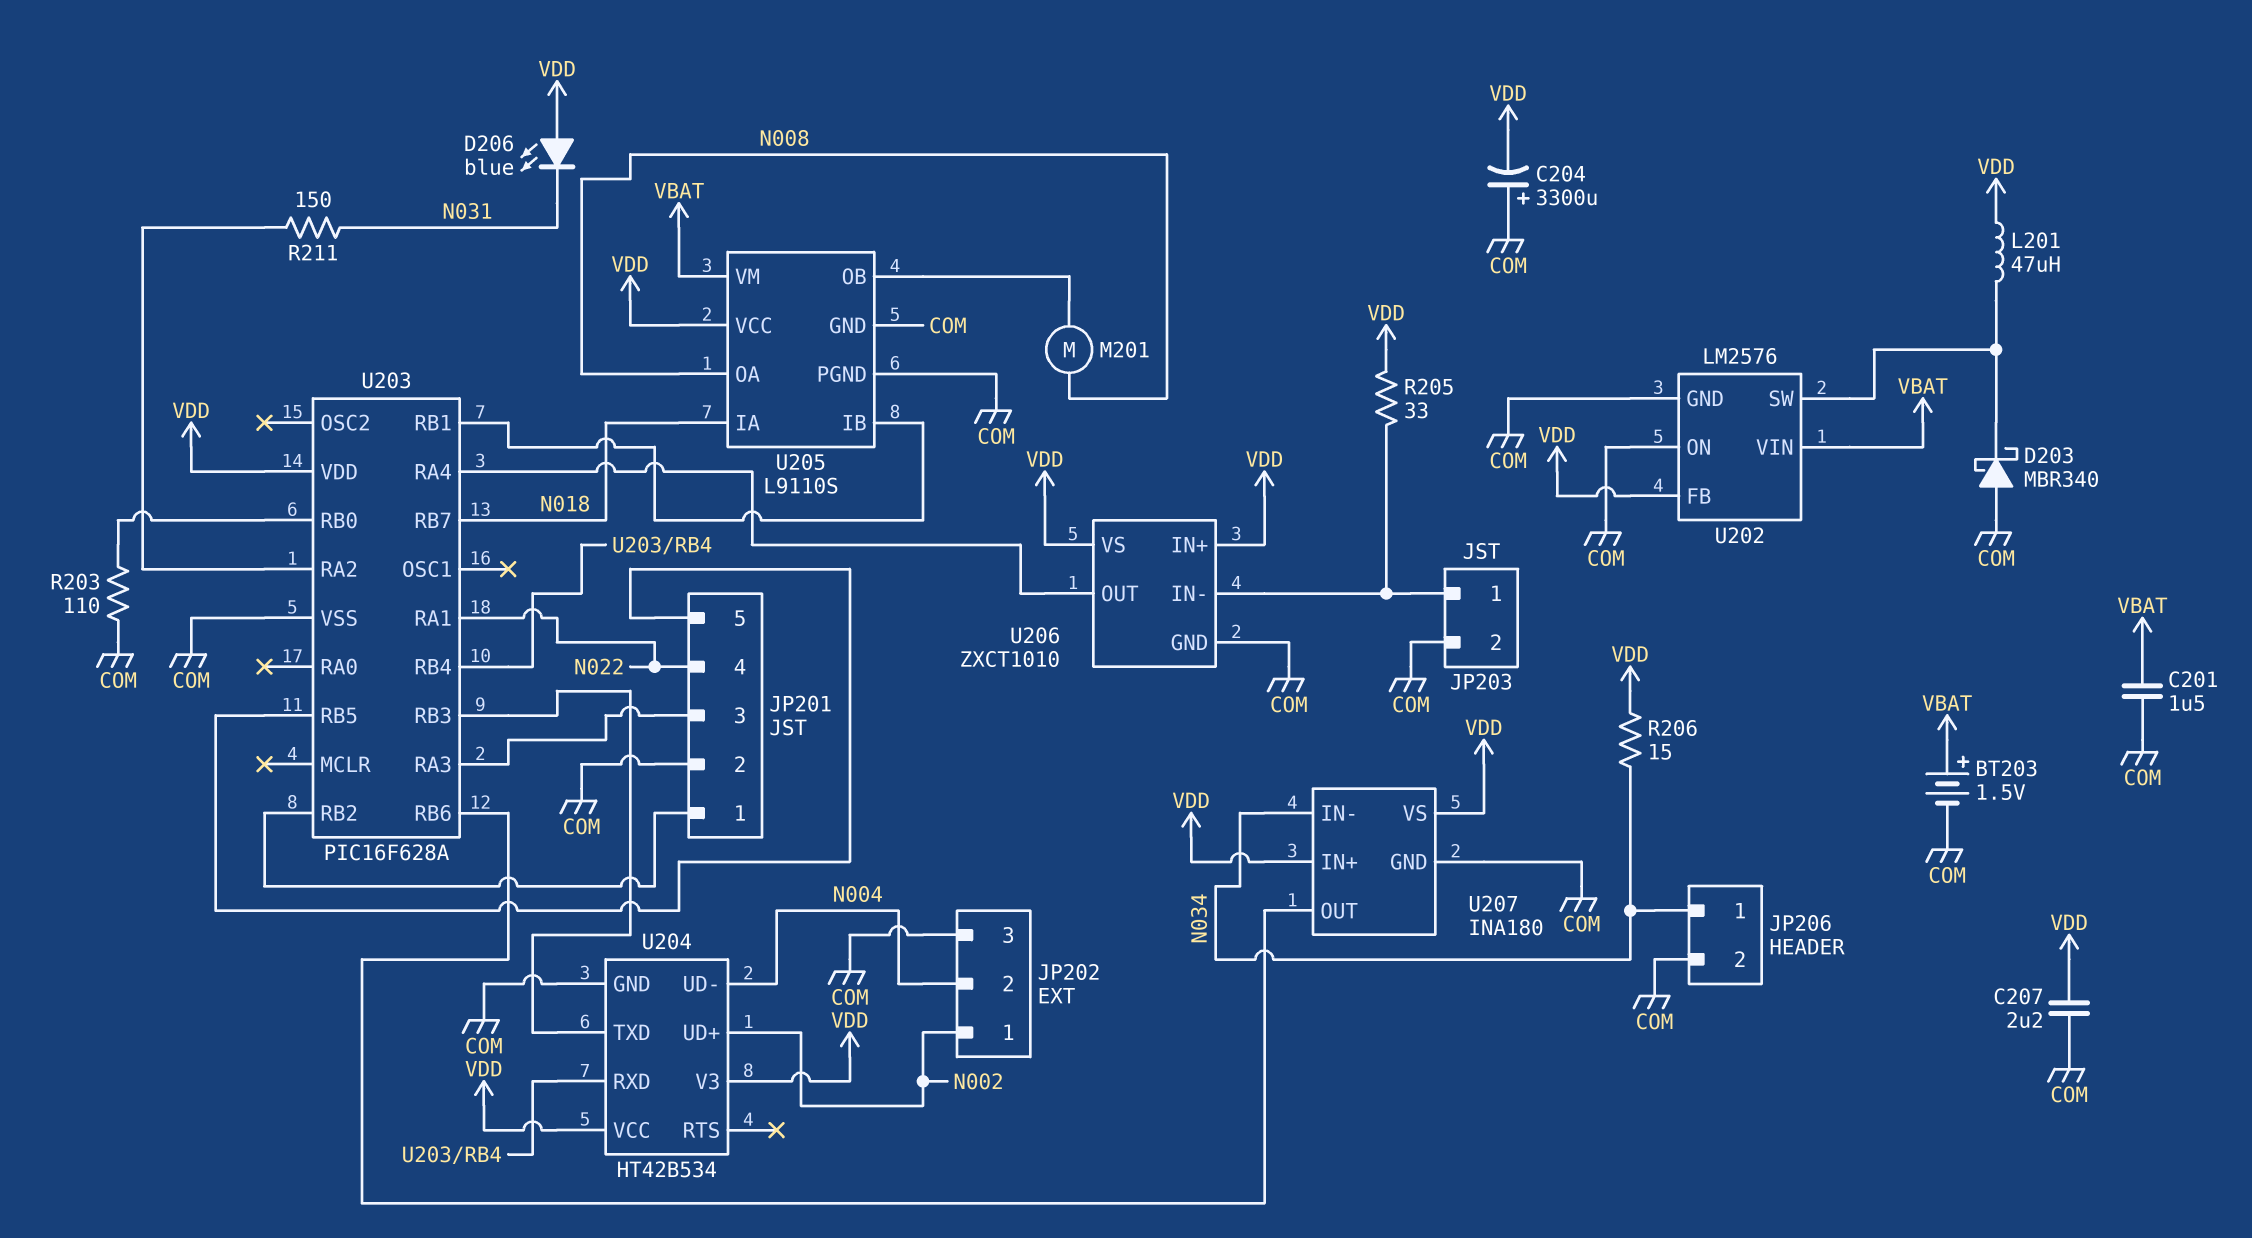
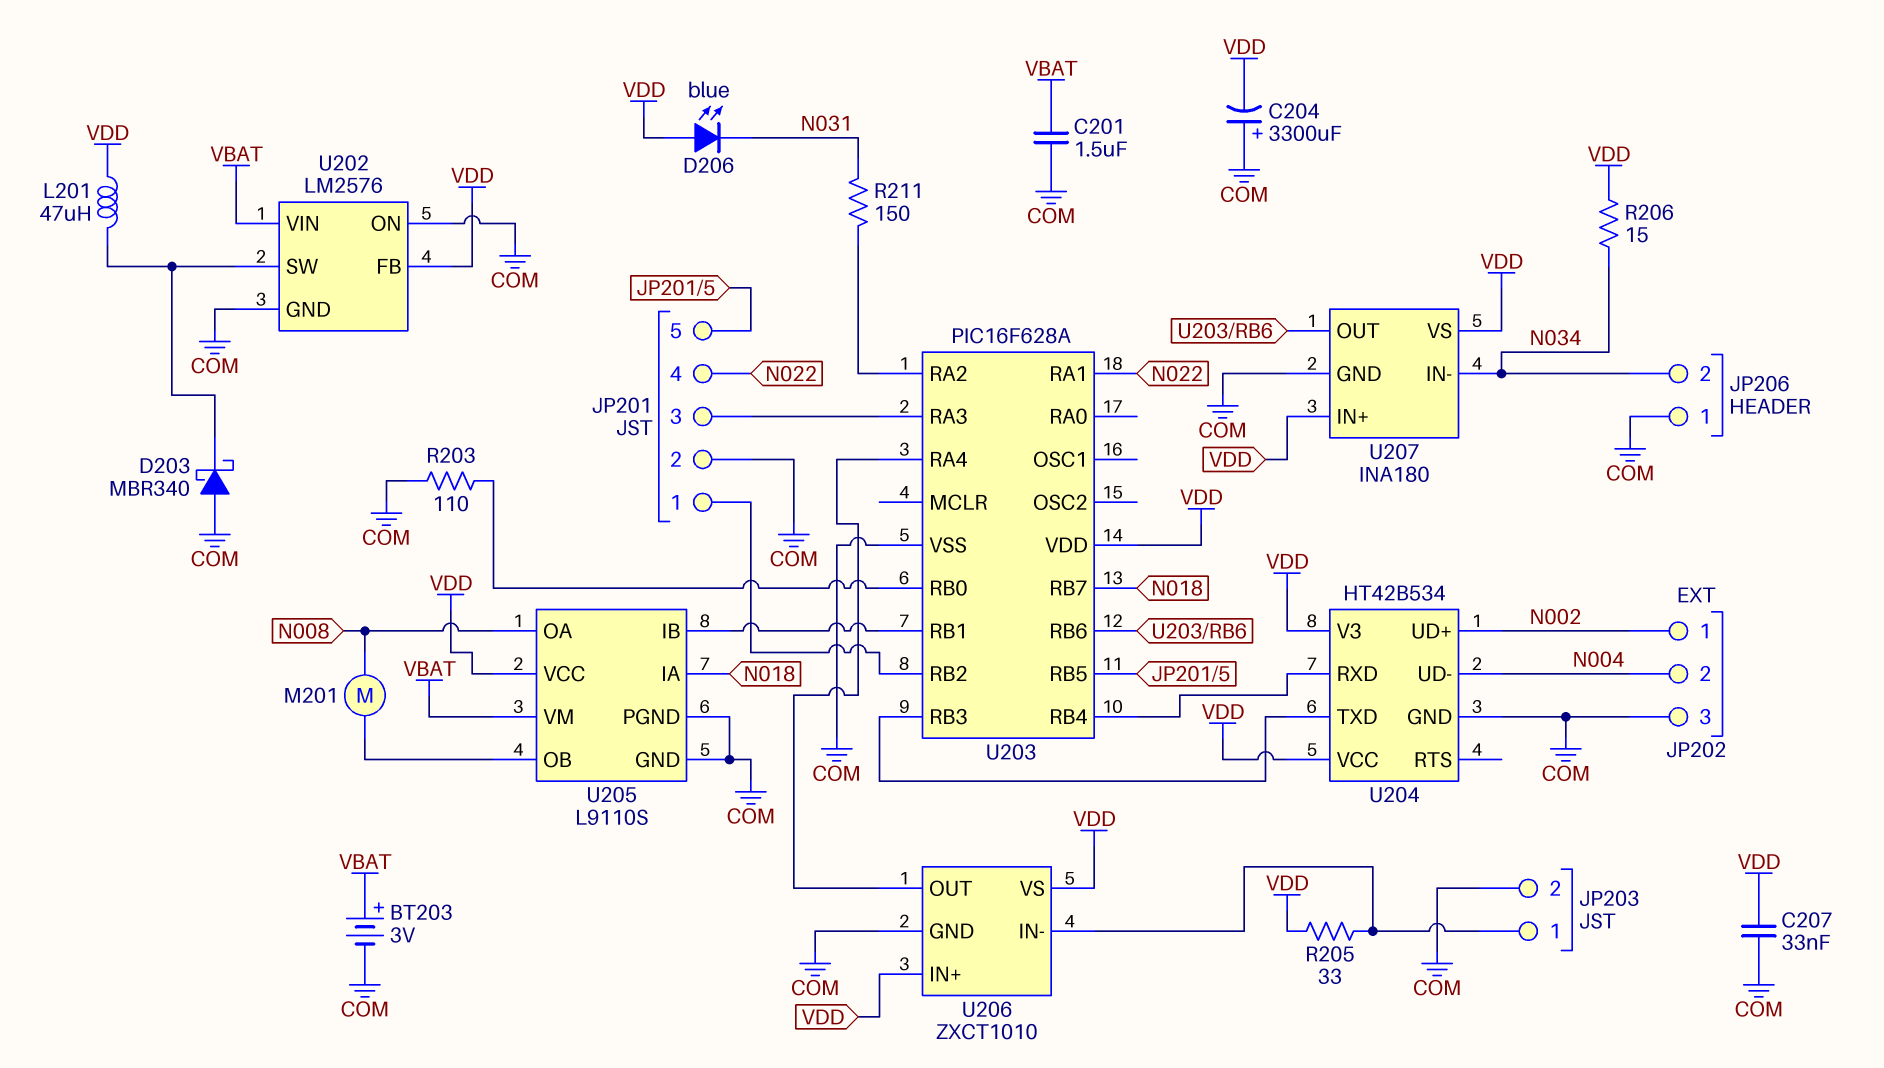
BT203: 1.5V (plus VBAT, minus COM) -> 3V (plus VBAT, minus COM)
C207: 2.2uF (COM, VDD) -> 33nF (COM, VDD)
JP206 pin 1: N034 -> COM
JP206 pin 2: COM -> N034

